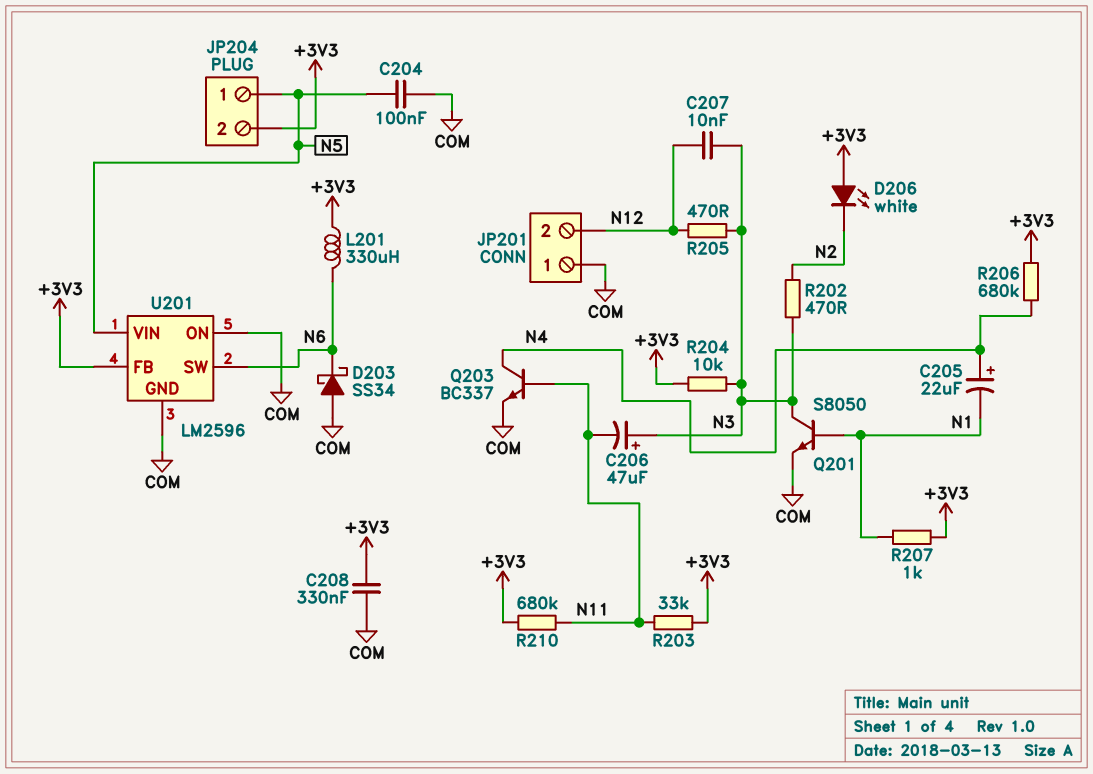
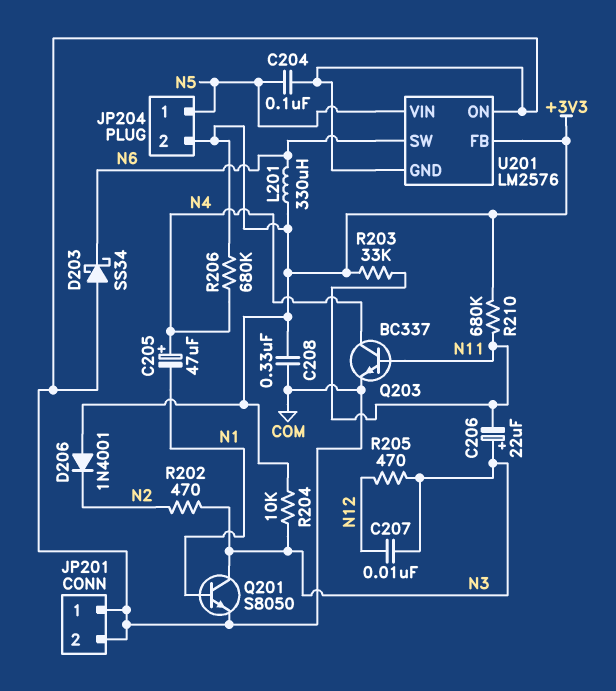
C205: 22uF (plus N4, minus N1) -> 47uF (plus N4, minus N1)
C206: 47uF (plus N3, minus N11) -> 22uF (plus N3, minus N11)
D206: LED white (A +3V3, K N2) -> diode 1N4001 (A +3V3, K N2)
JP201 pin 2: N12 -> COM
R207: 1k (+3V3, N1) -> none
U201: LM2596 -> LM2576

